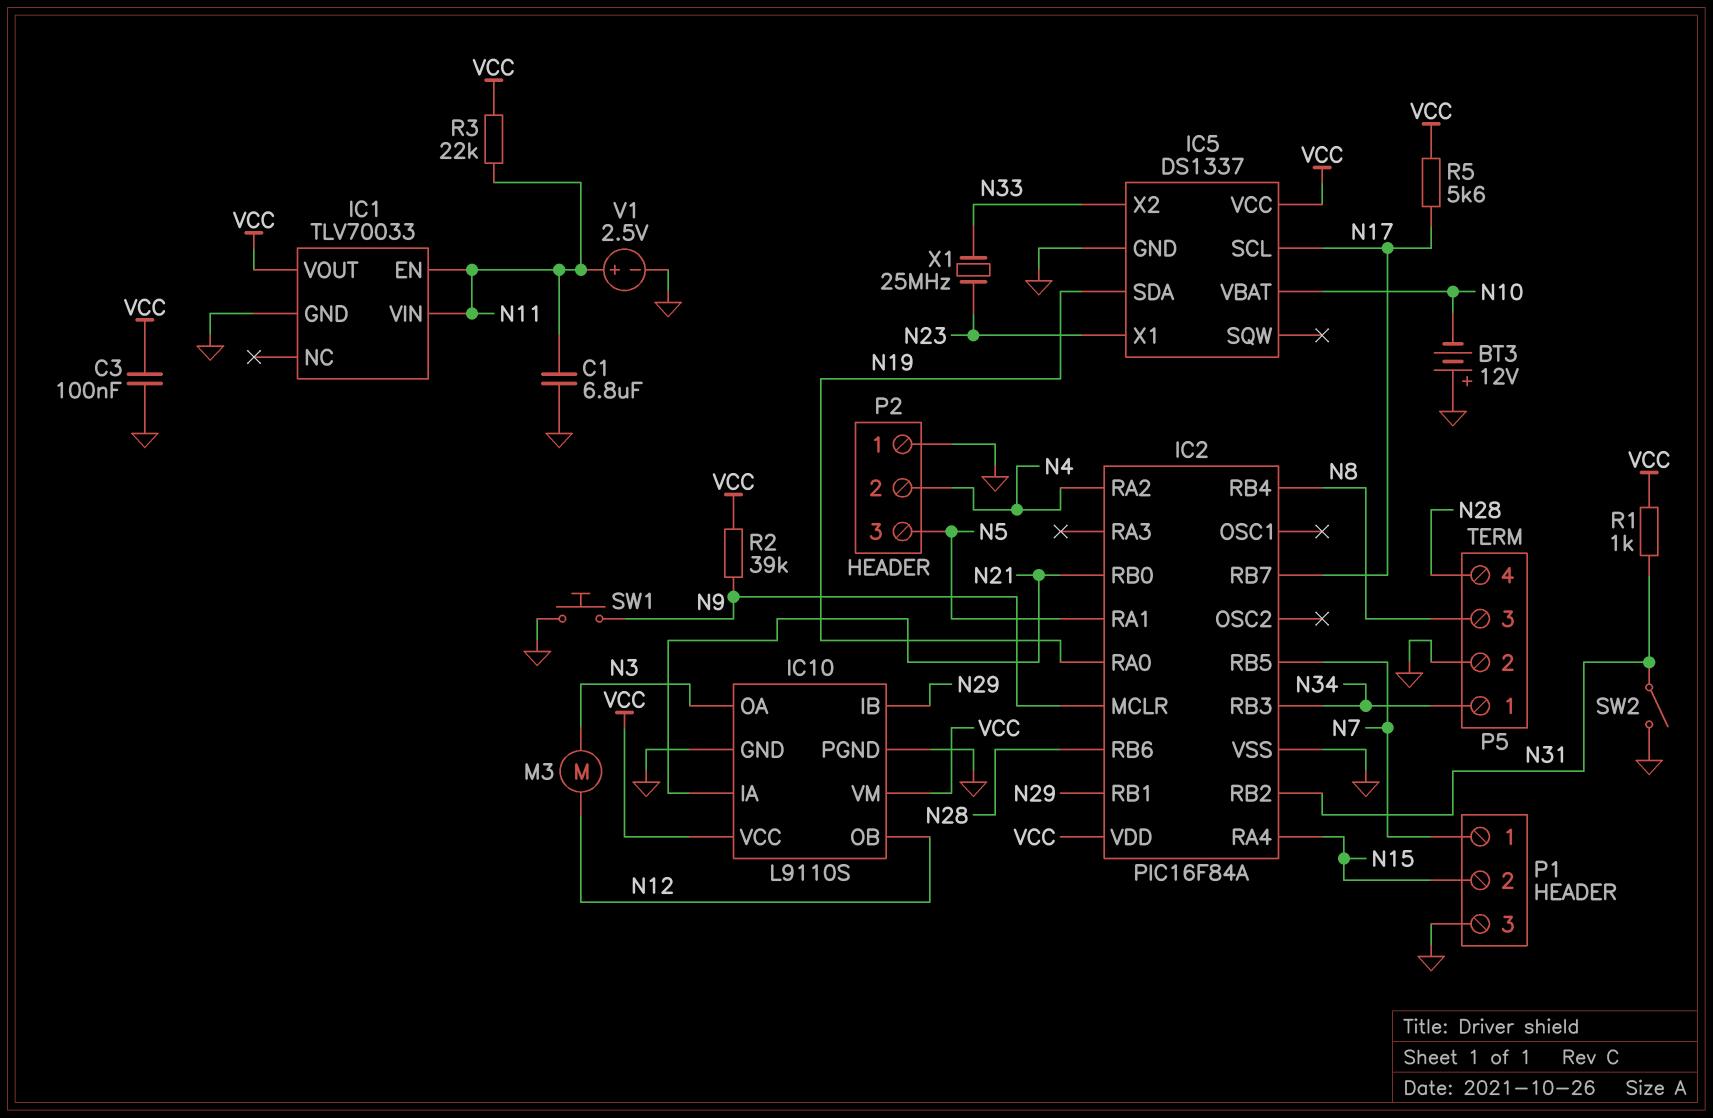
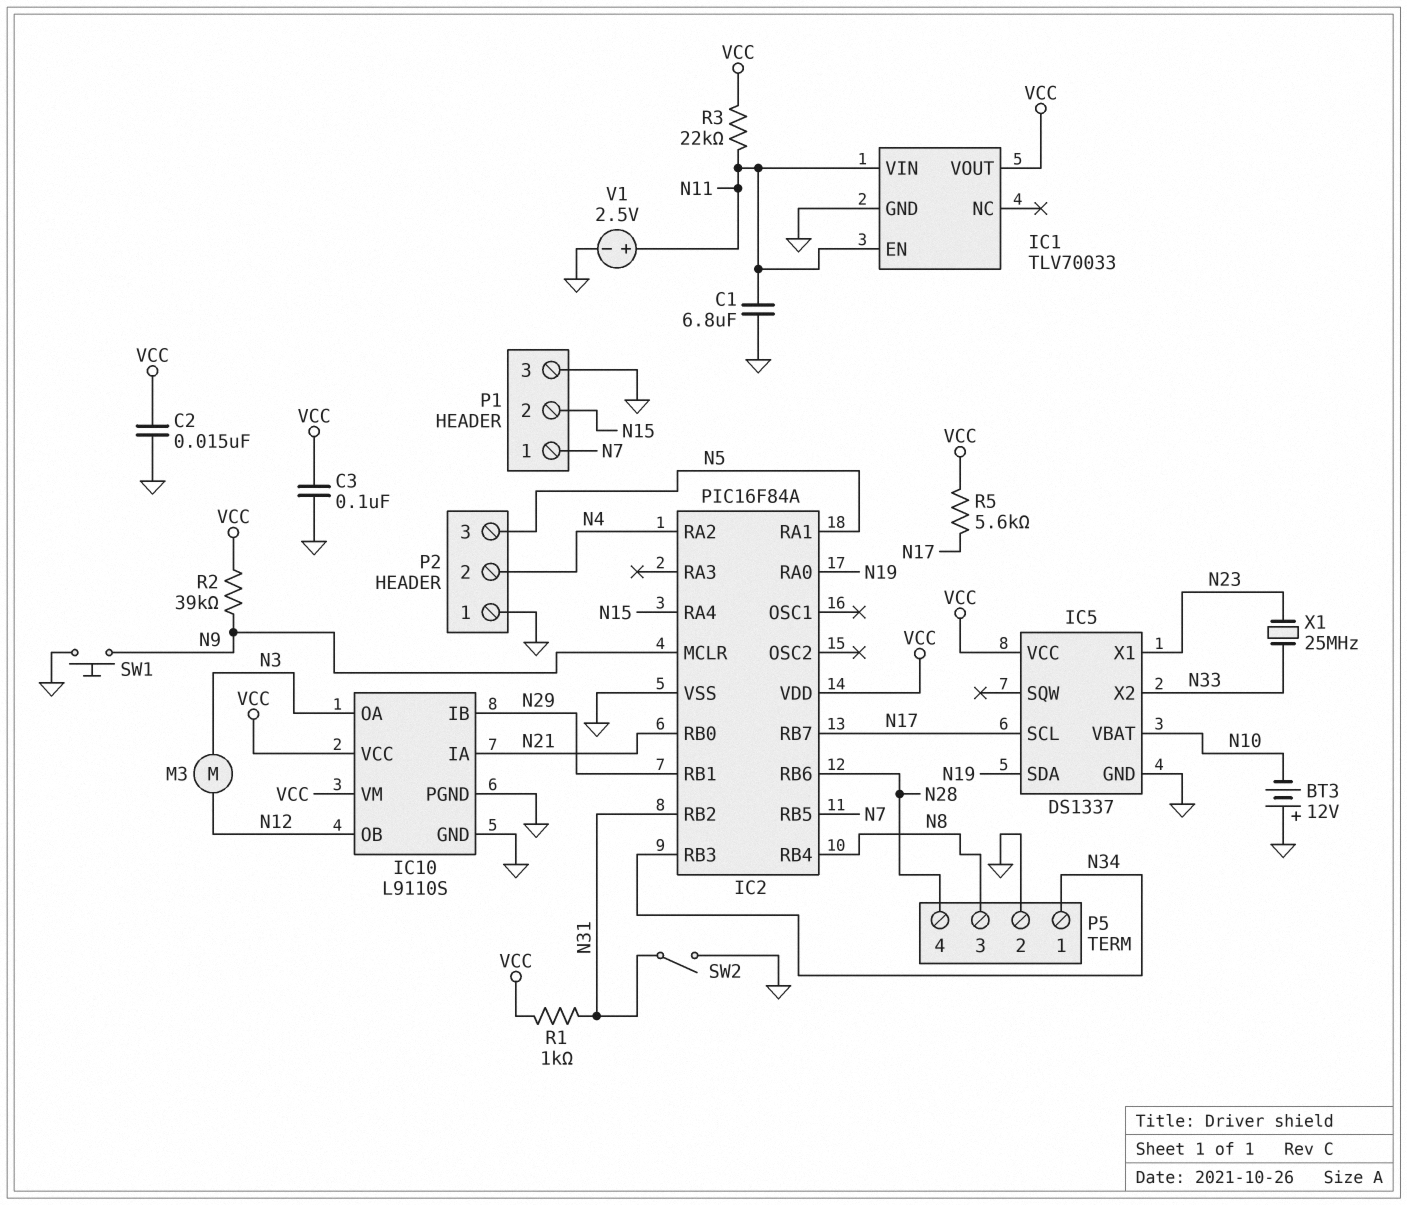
C2: none -> 15nF (GND, VCC)

